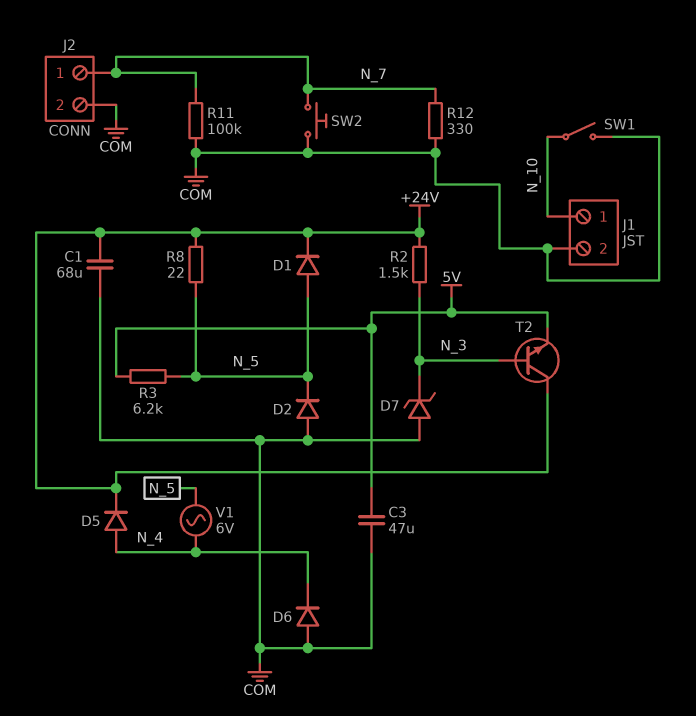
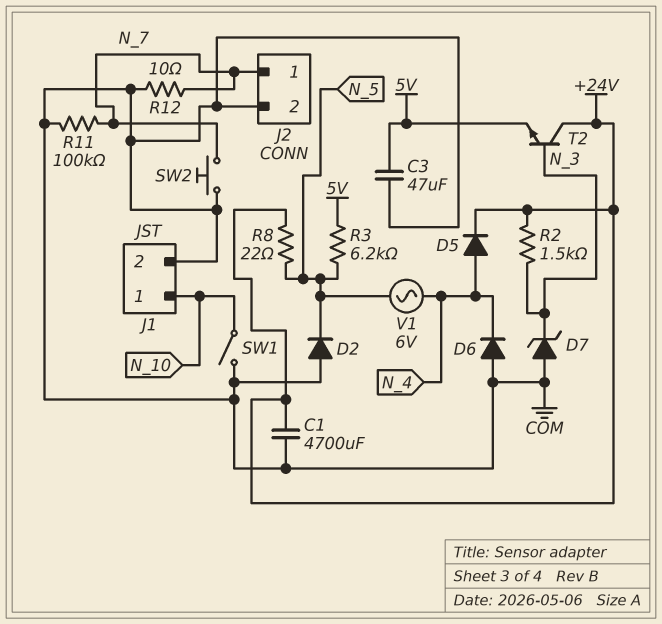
C1: 68uF (+24V, COM) -> 4700uF (+24V, COM)
D1: diode (A N_5, K +24V) -> none
R12: 330 (COM, N_7) -> 10 (COM, N_7)

